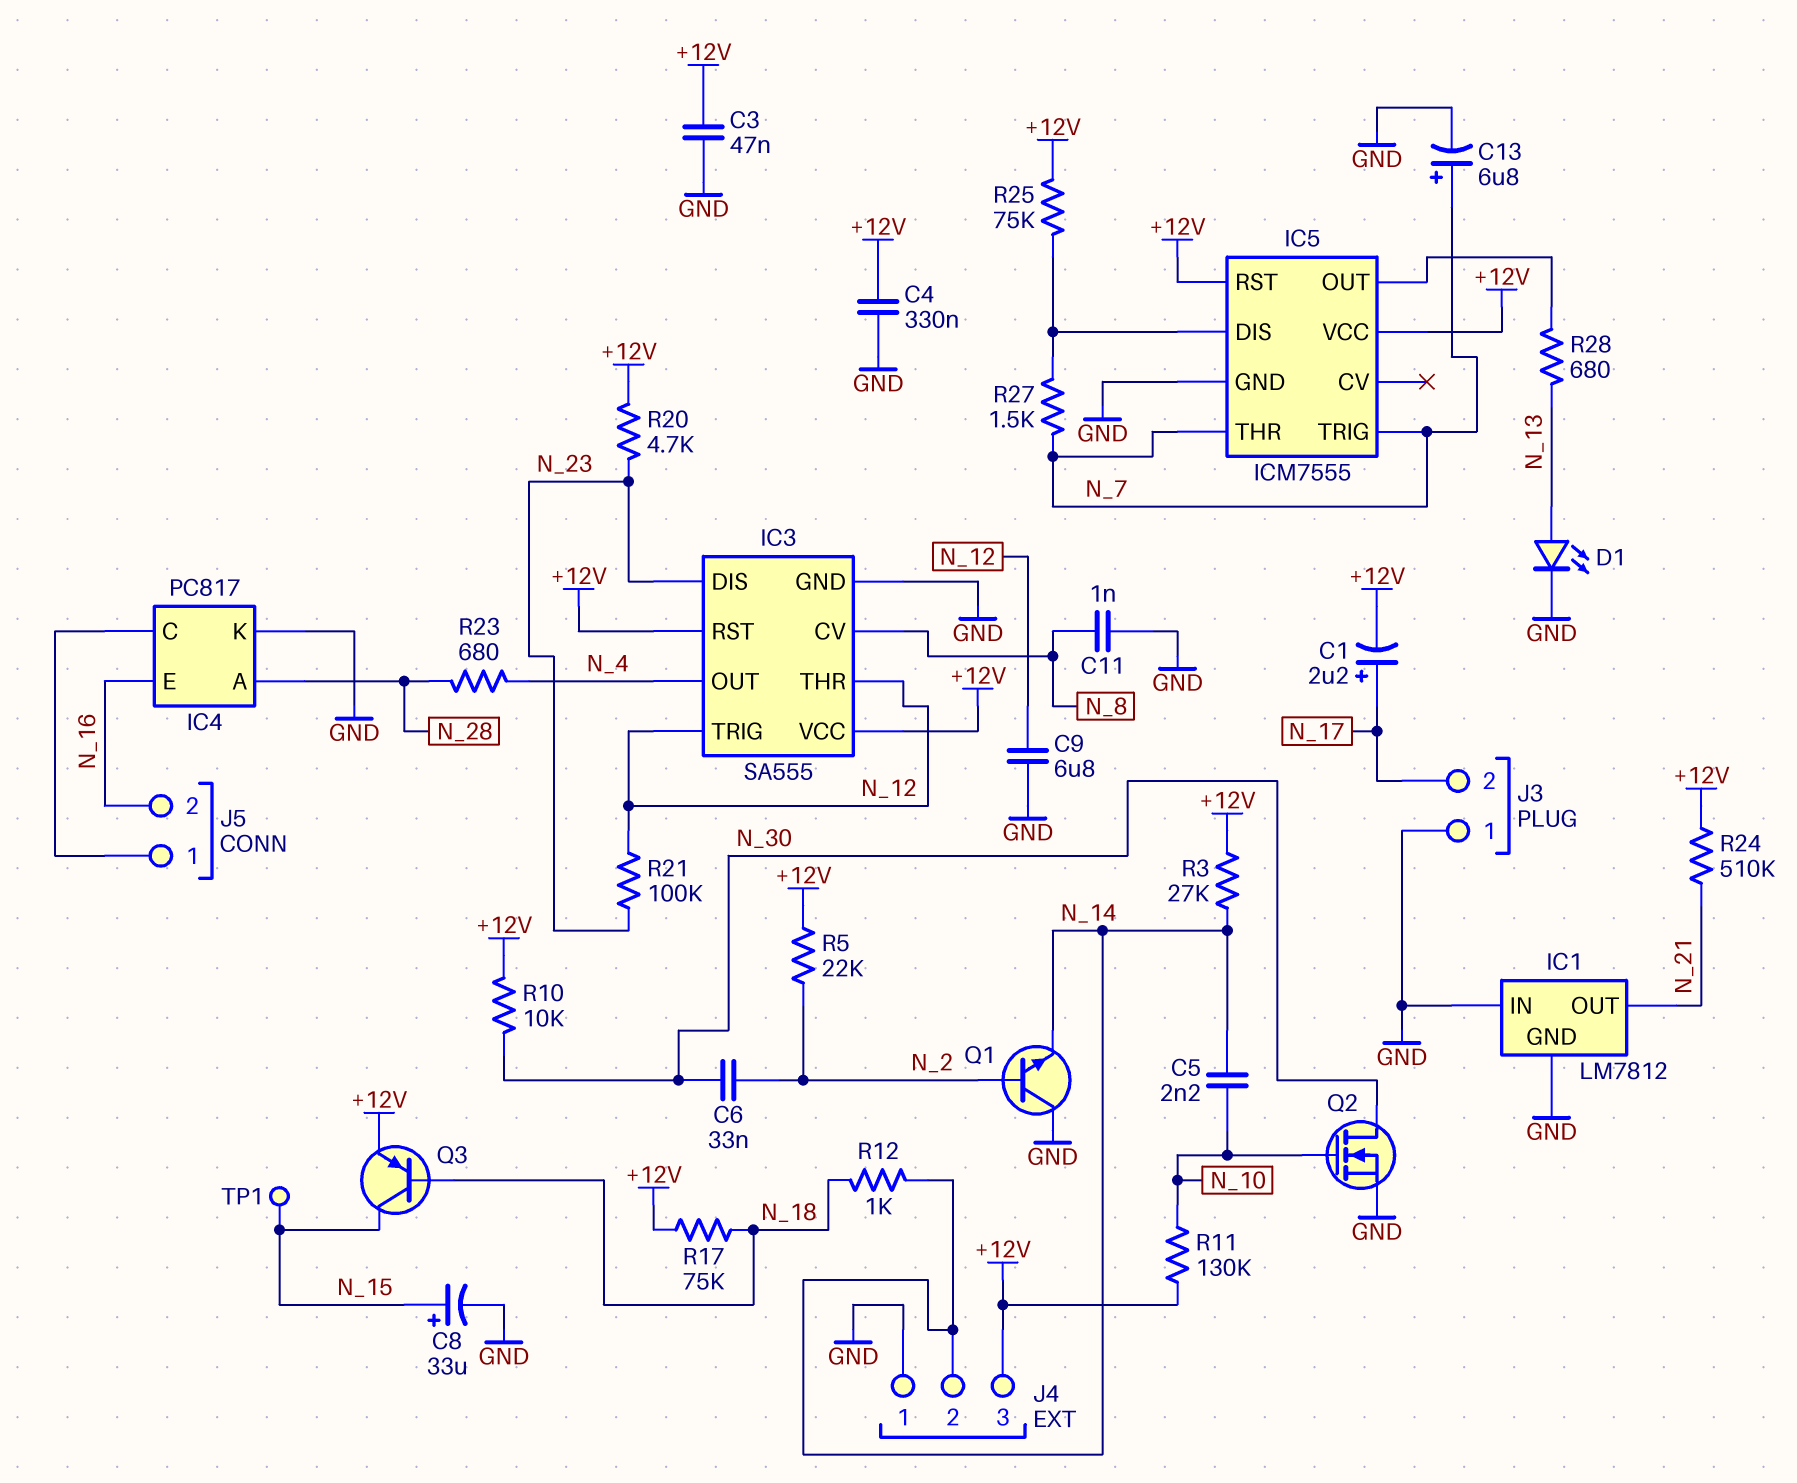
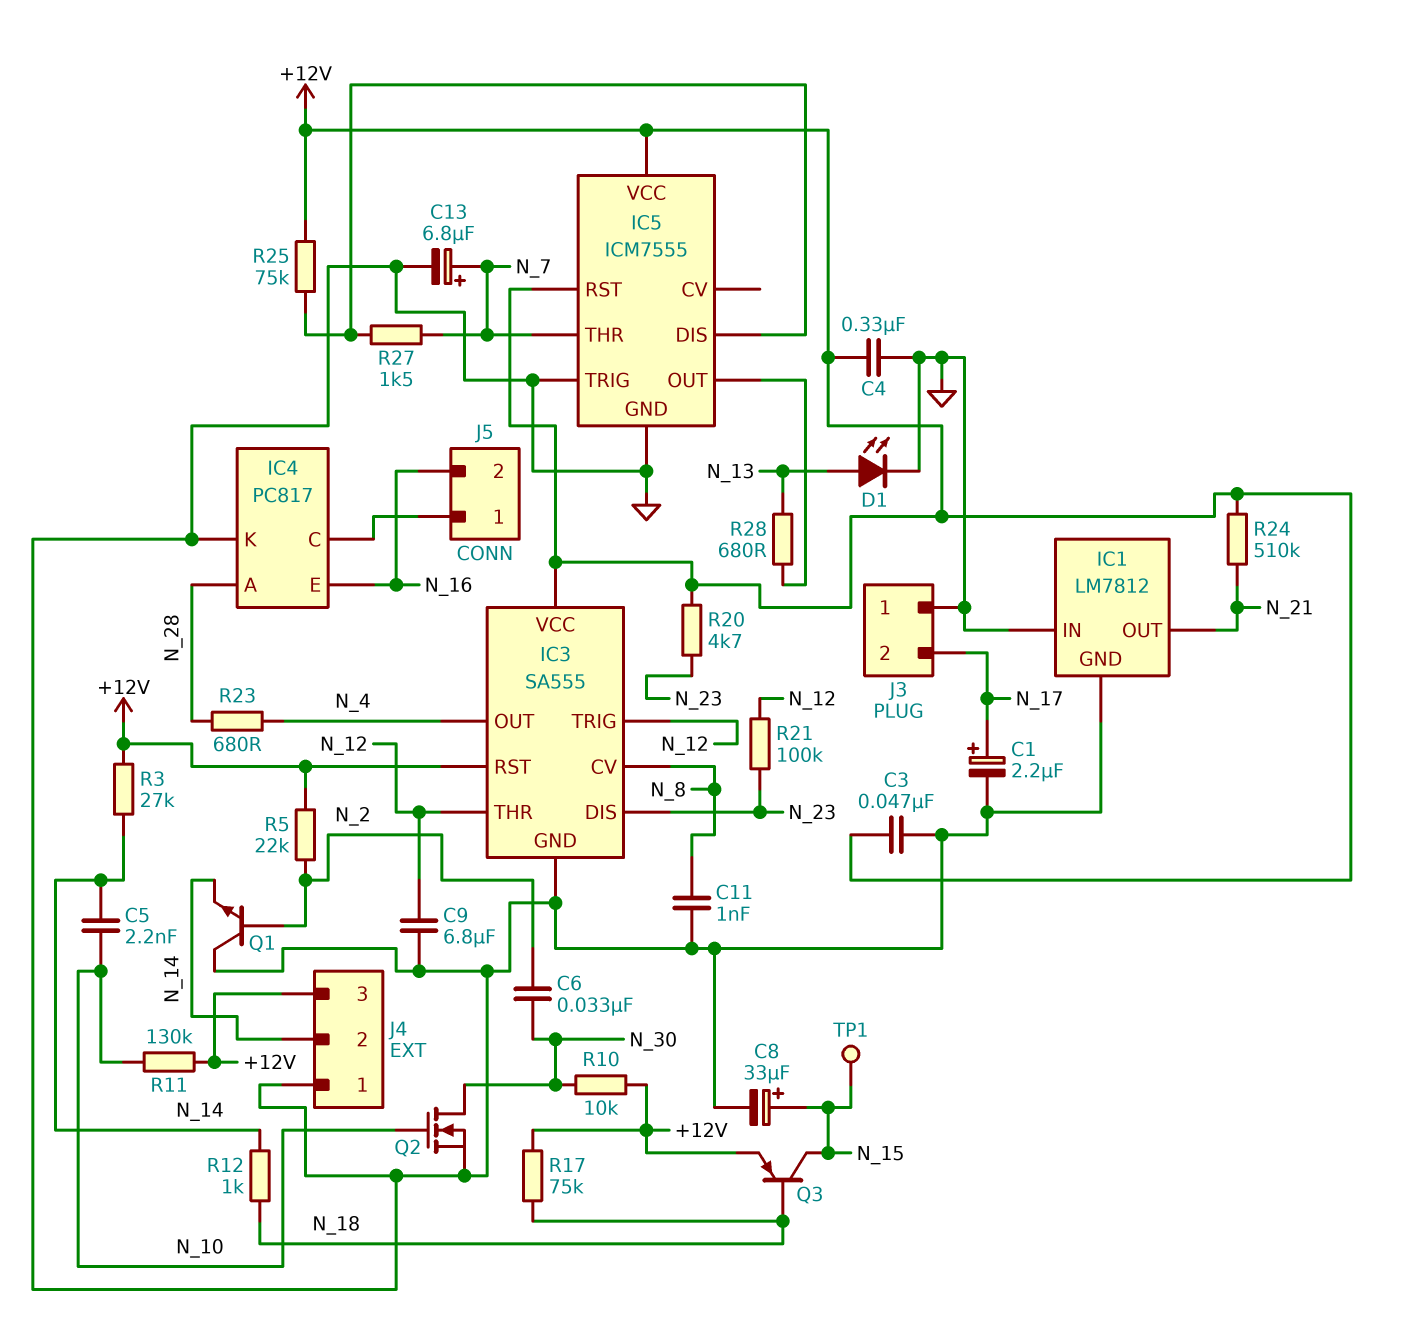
C1: 2.2uF (plus N_17, minus +12V) -> 2.2uF (plus N_17, minus GND)
IC5 pin TRIG: N_7 -> GND

